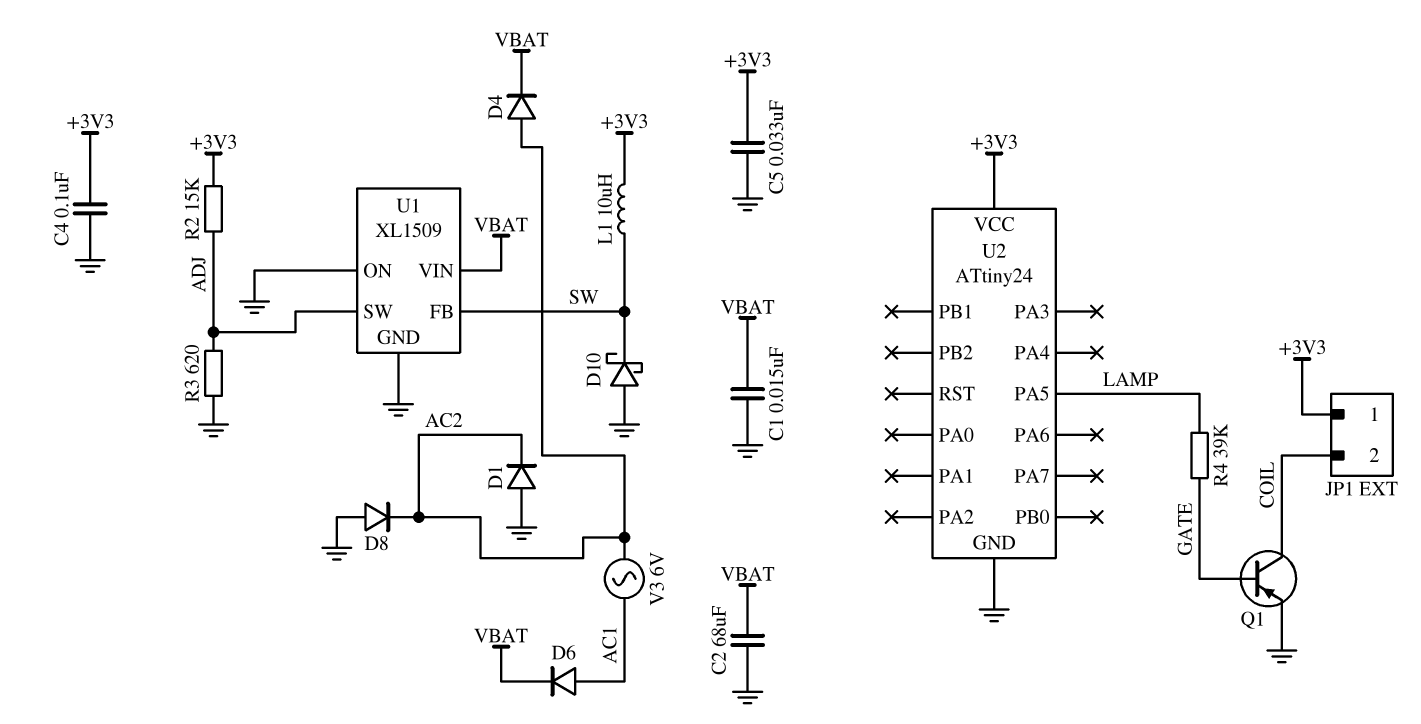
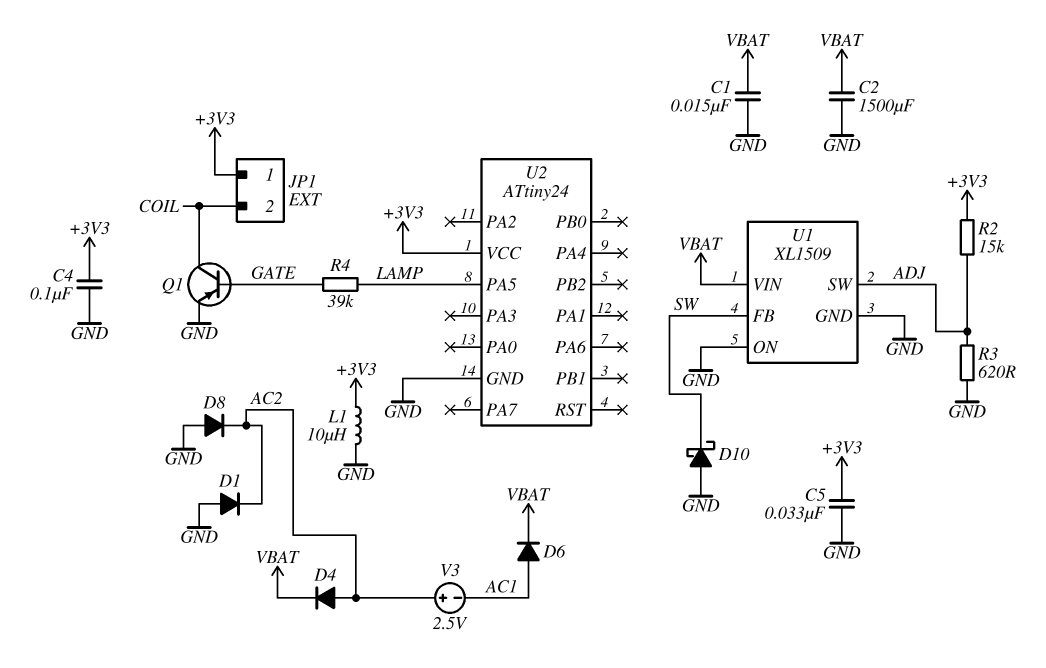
C2: 68uF (GND, VBAT) -> 1500uF (GND, VBAT)
L1: 10uH (+3V3, SW) -> 10uH (+3V3, GND)
V3: AC 6V (AC1, AC2) -> 2.5V (plus AC2, minus AC1)

